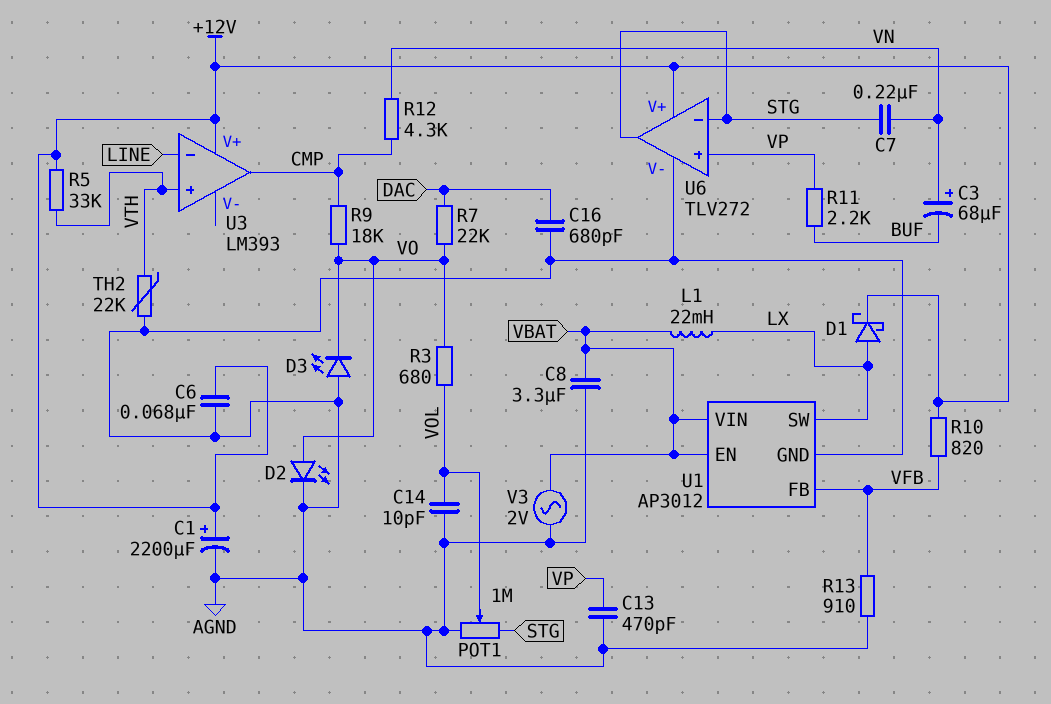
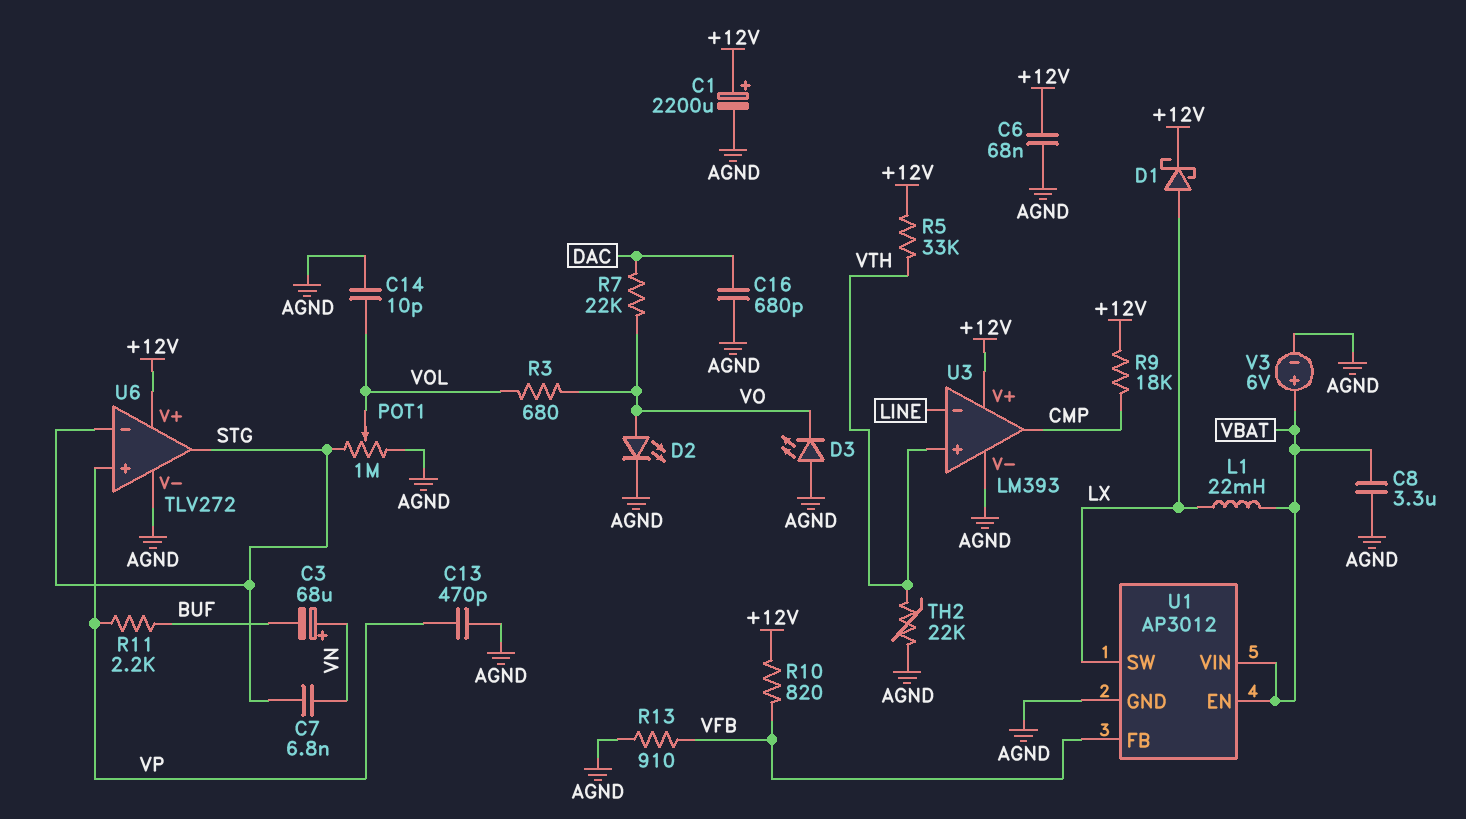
C7: 220nF (STG, VN) -> 6.8nF (STG, VN)
R9: 18k (CMP, VO) -> 18k (+12V, CMP)
R12: 4.3k (CMP, VN) -> none
U3 pin V-: none -> AGND
V3: AC 2V (AGND, VBAT) -> 6V (plus VBAT, minus AGND)

